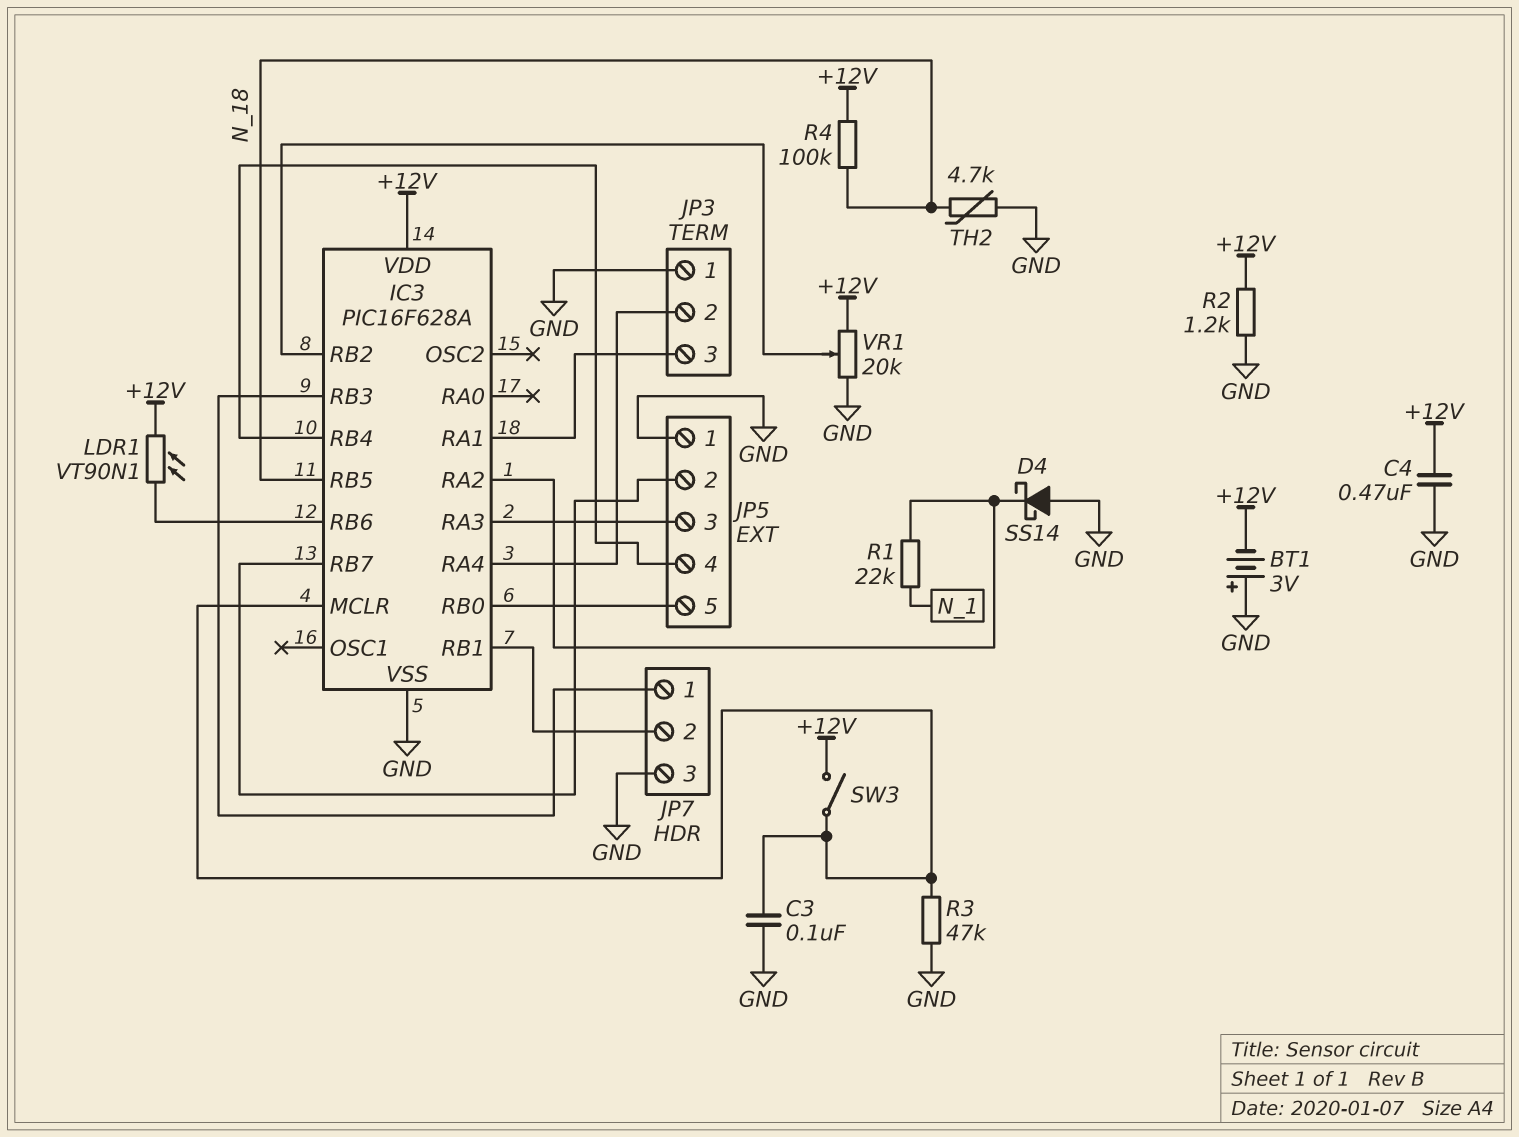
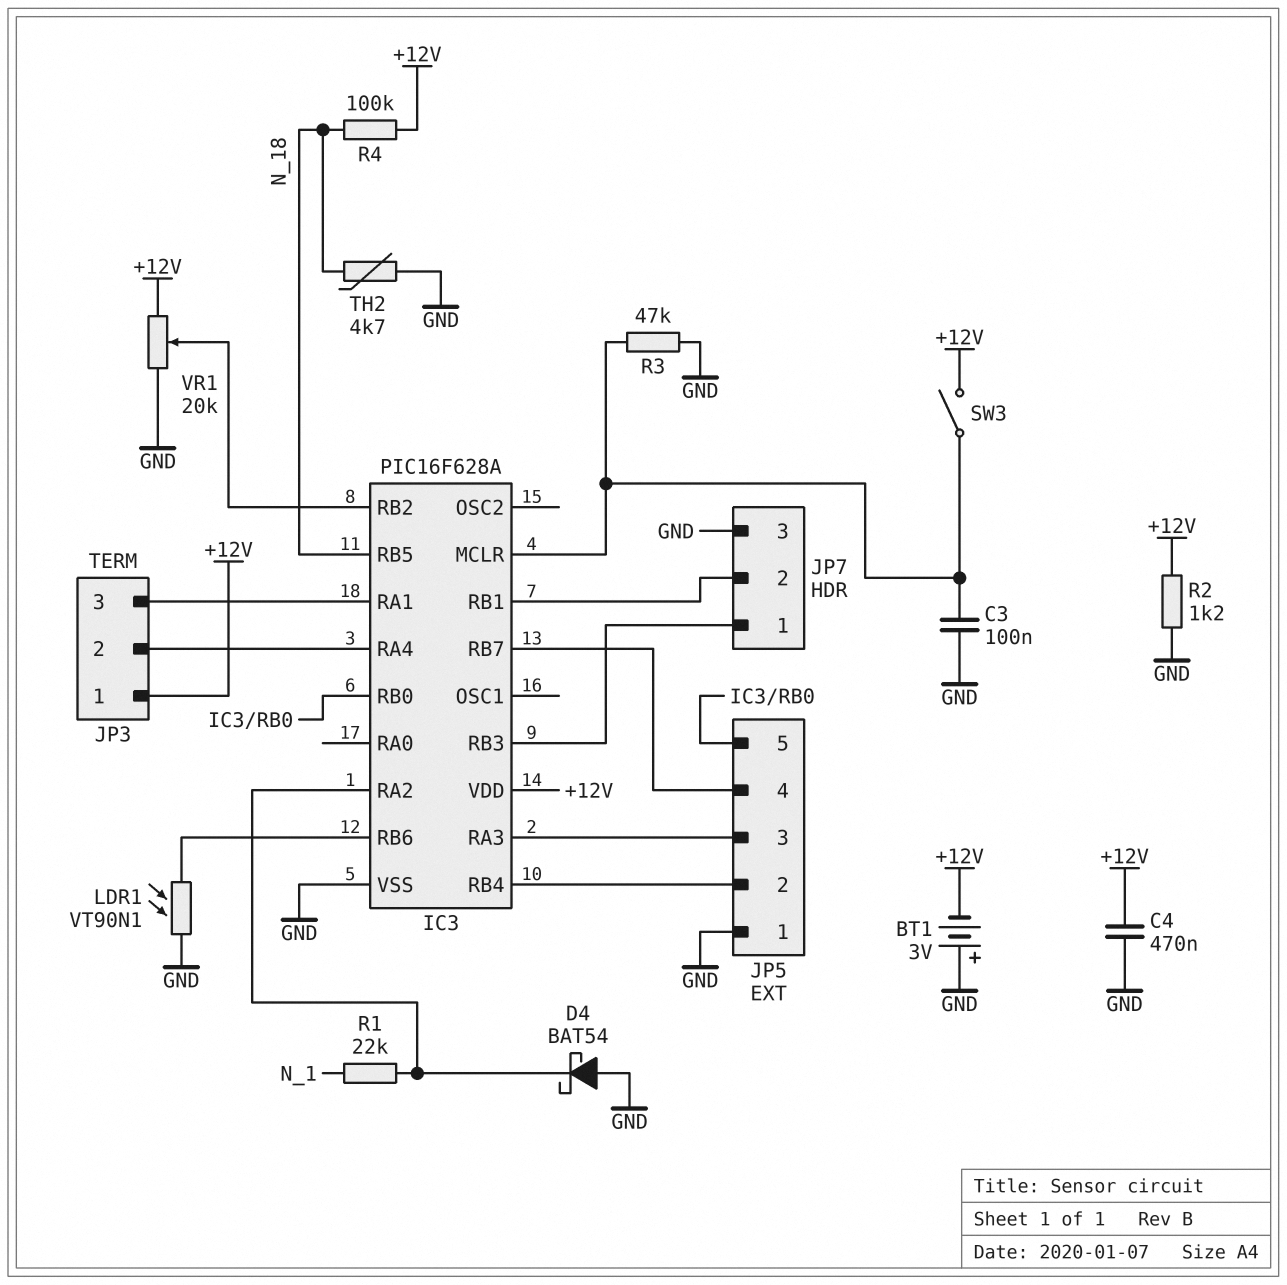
D4: schottky SS14 (A GND, K IC3/RA2) -> schottky BAT54 (A GND, K IC3/RA2)
JP3 pin 1: GND -> +12V
JP5 pin 2: IC3/RB7 -> IC3/RB4
JP5 pin 4: IC3/RB4 -> IC3/RB7
LDR1: VT90N1 (+12V, IC3/RB6) -> VT90N1 (GND, IC3/RB6)

